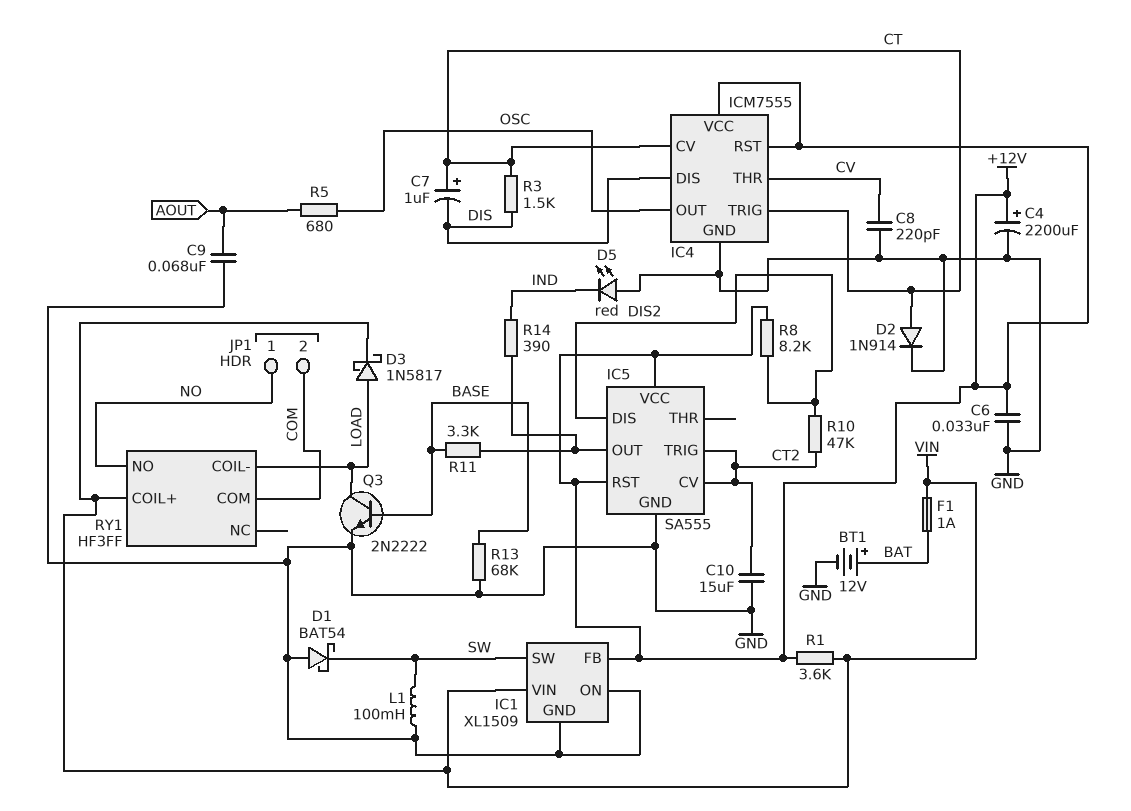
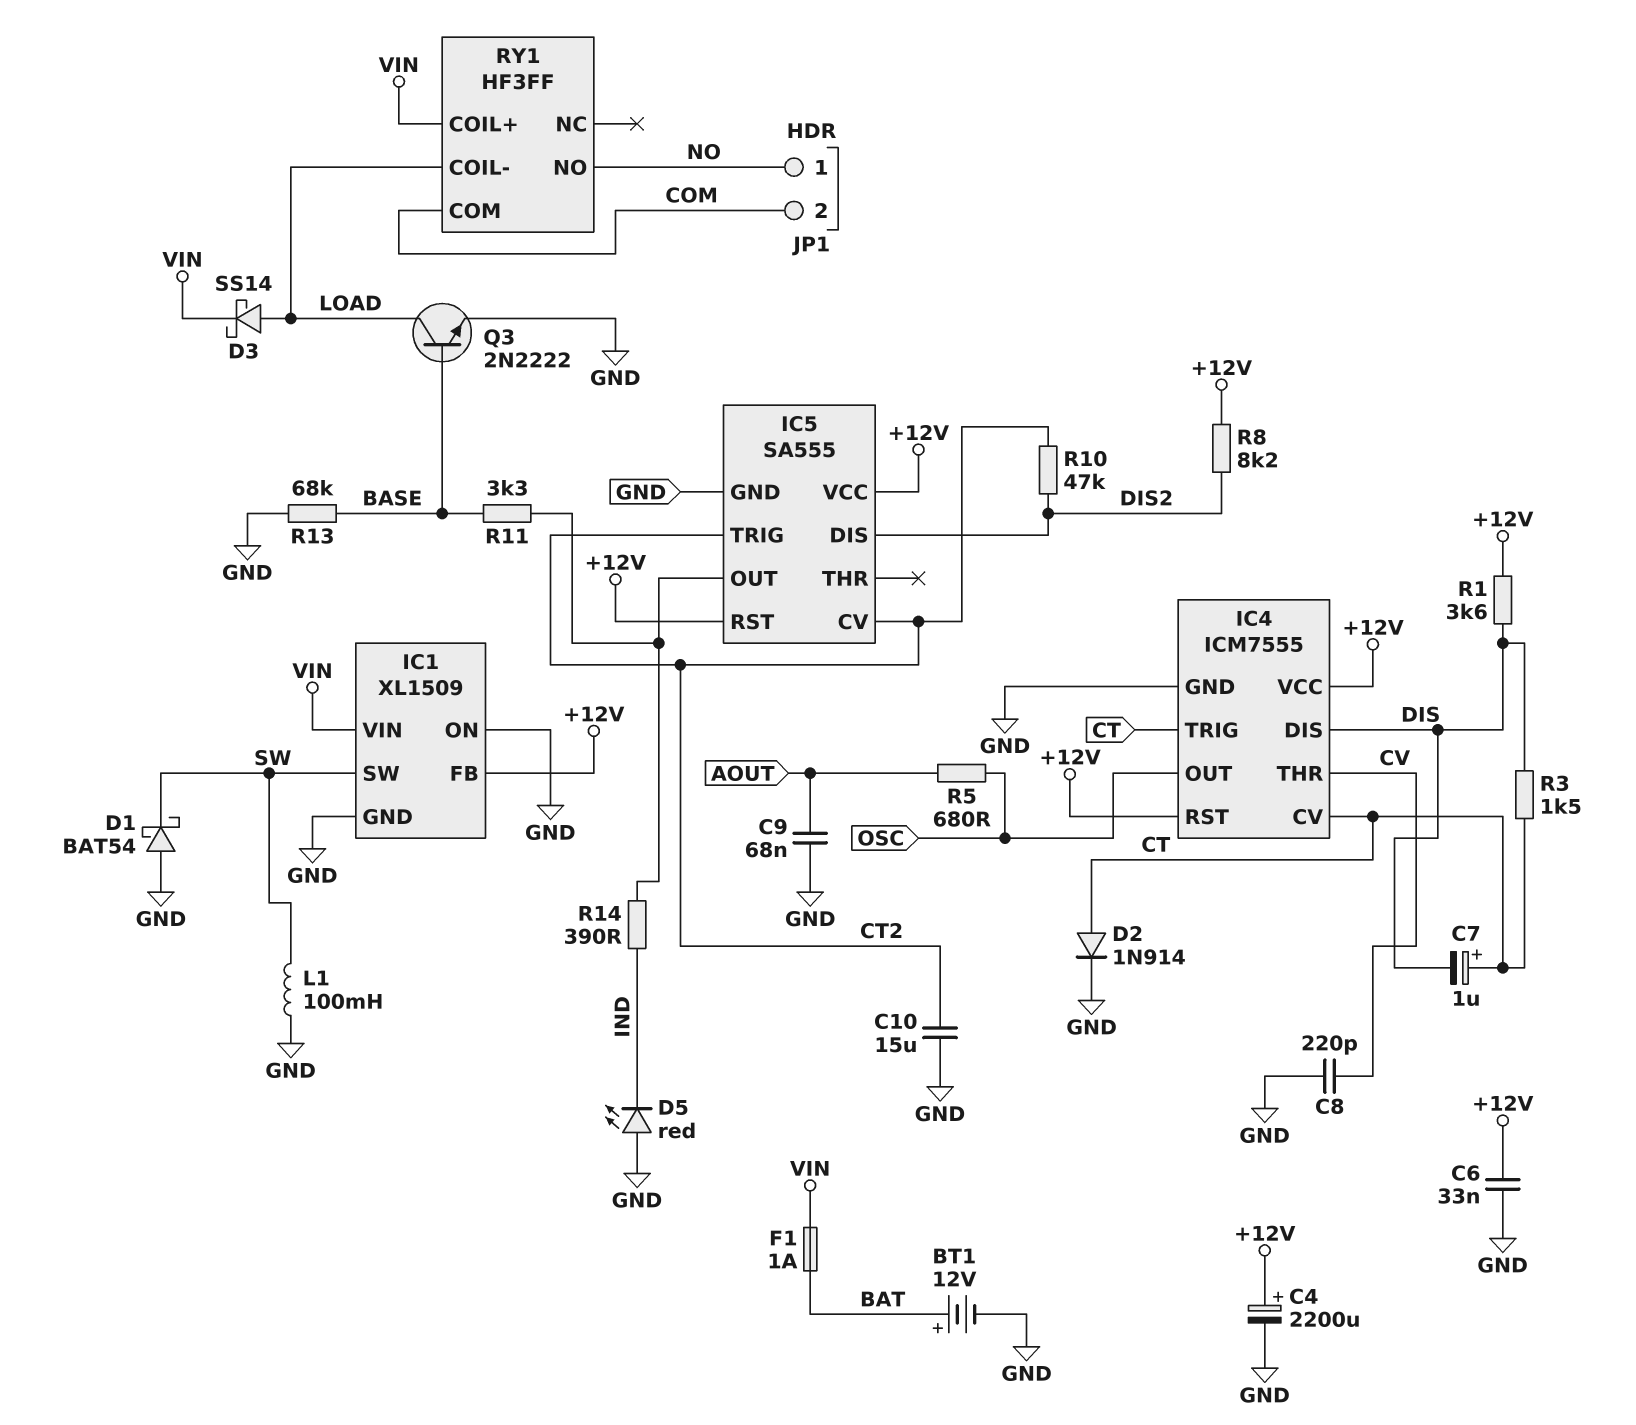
D3: schottky 1N5817 (A LOAD, K VIN) -> schottky SS14 (A LOAD, K VIN)
R1: 3.6k (+12V, VIN) -> 3.6k (+12V, DIS)

